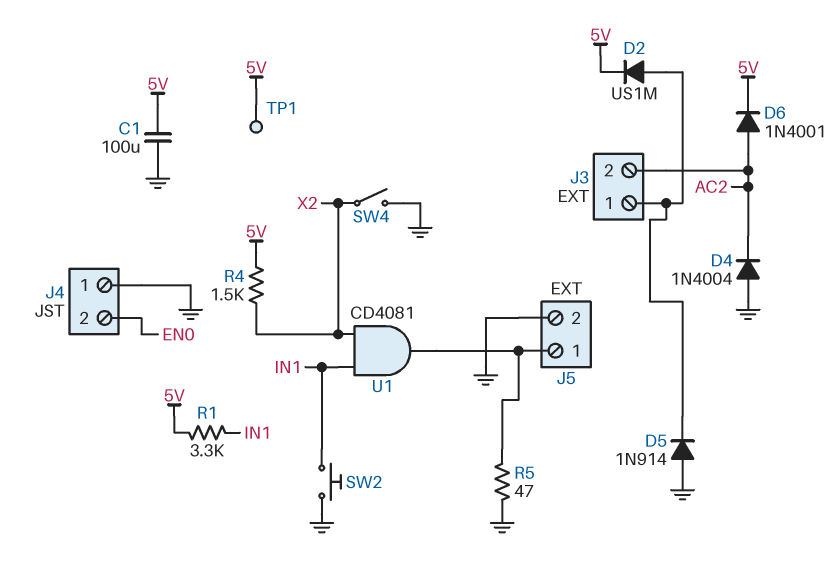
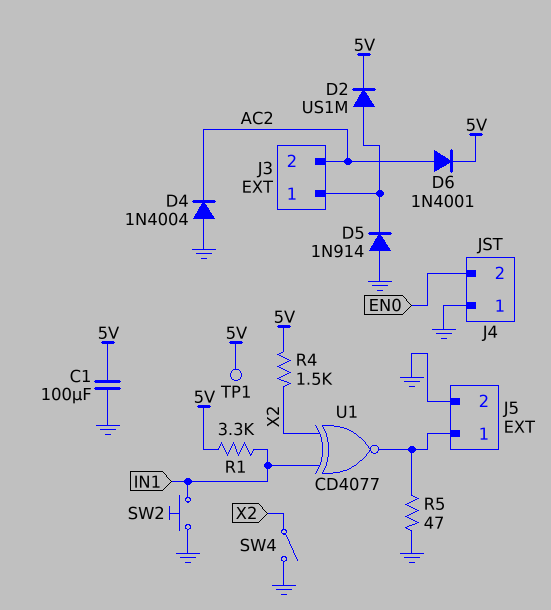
U1: AND CD4081 (in IN1, in X2, out J5/1) -> XNOR CD4077 (in IN1, in X2, out J5/1)

